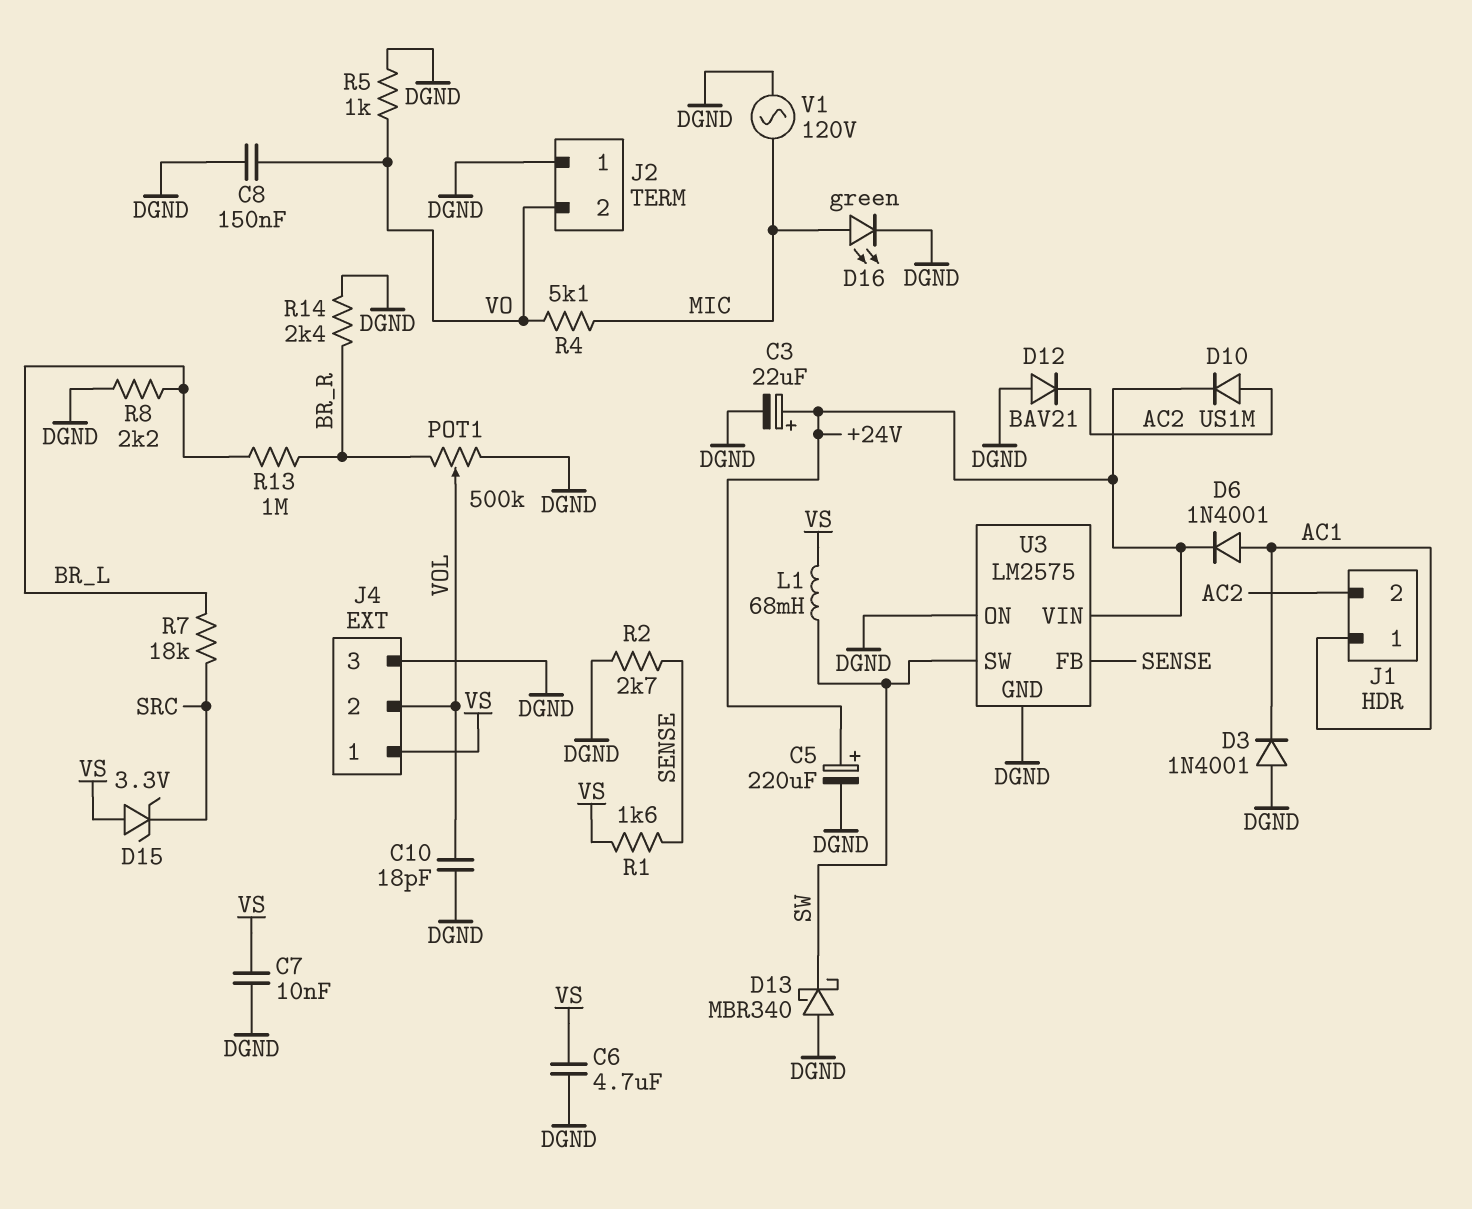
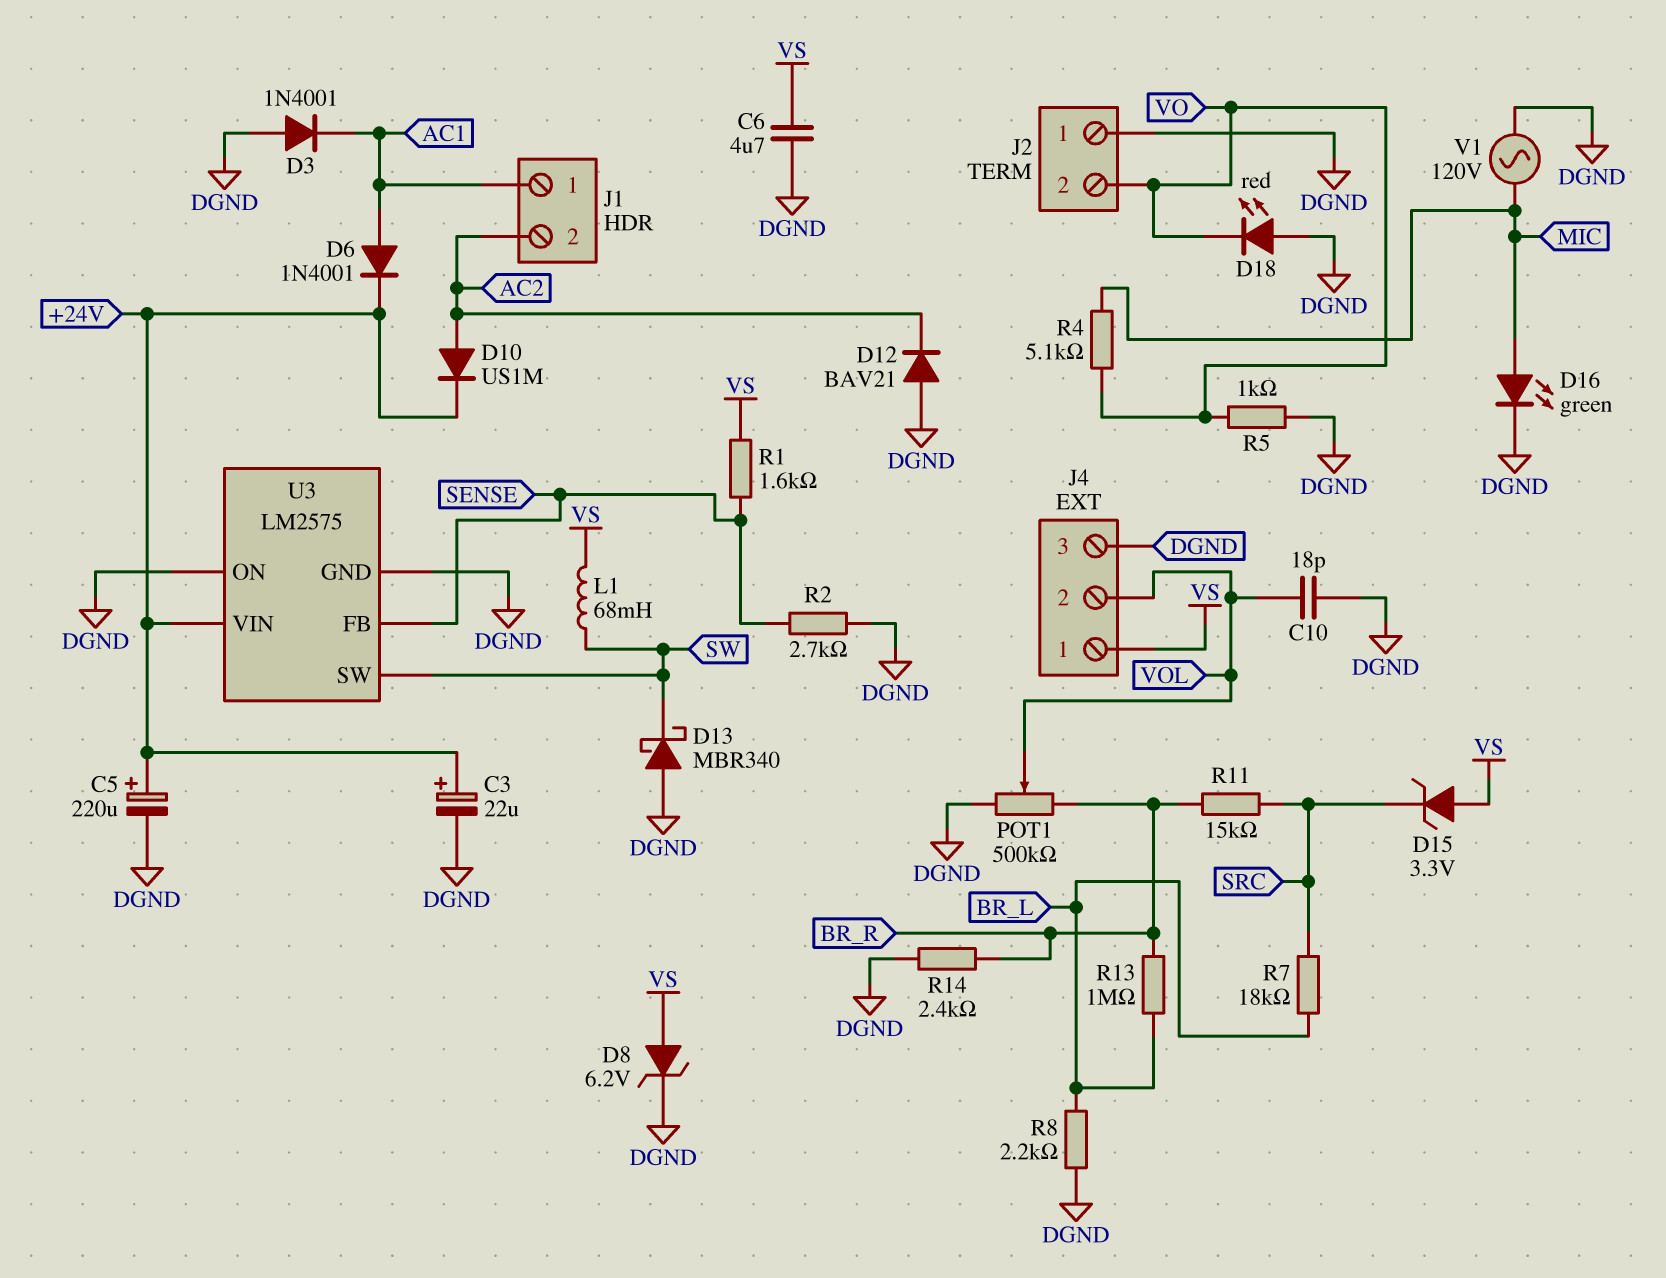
C7: 10nF (DGND, VS) -> none
C8: 150nF (DGND, VO) -> none
D8: none -> zener 6.2V (A VS, K DGND)
D18: none -> LED red (A DGND, K VO)
R11: none -> 15k (BR_R, SRC)

